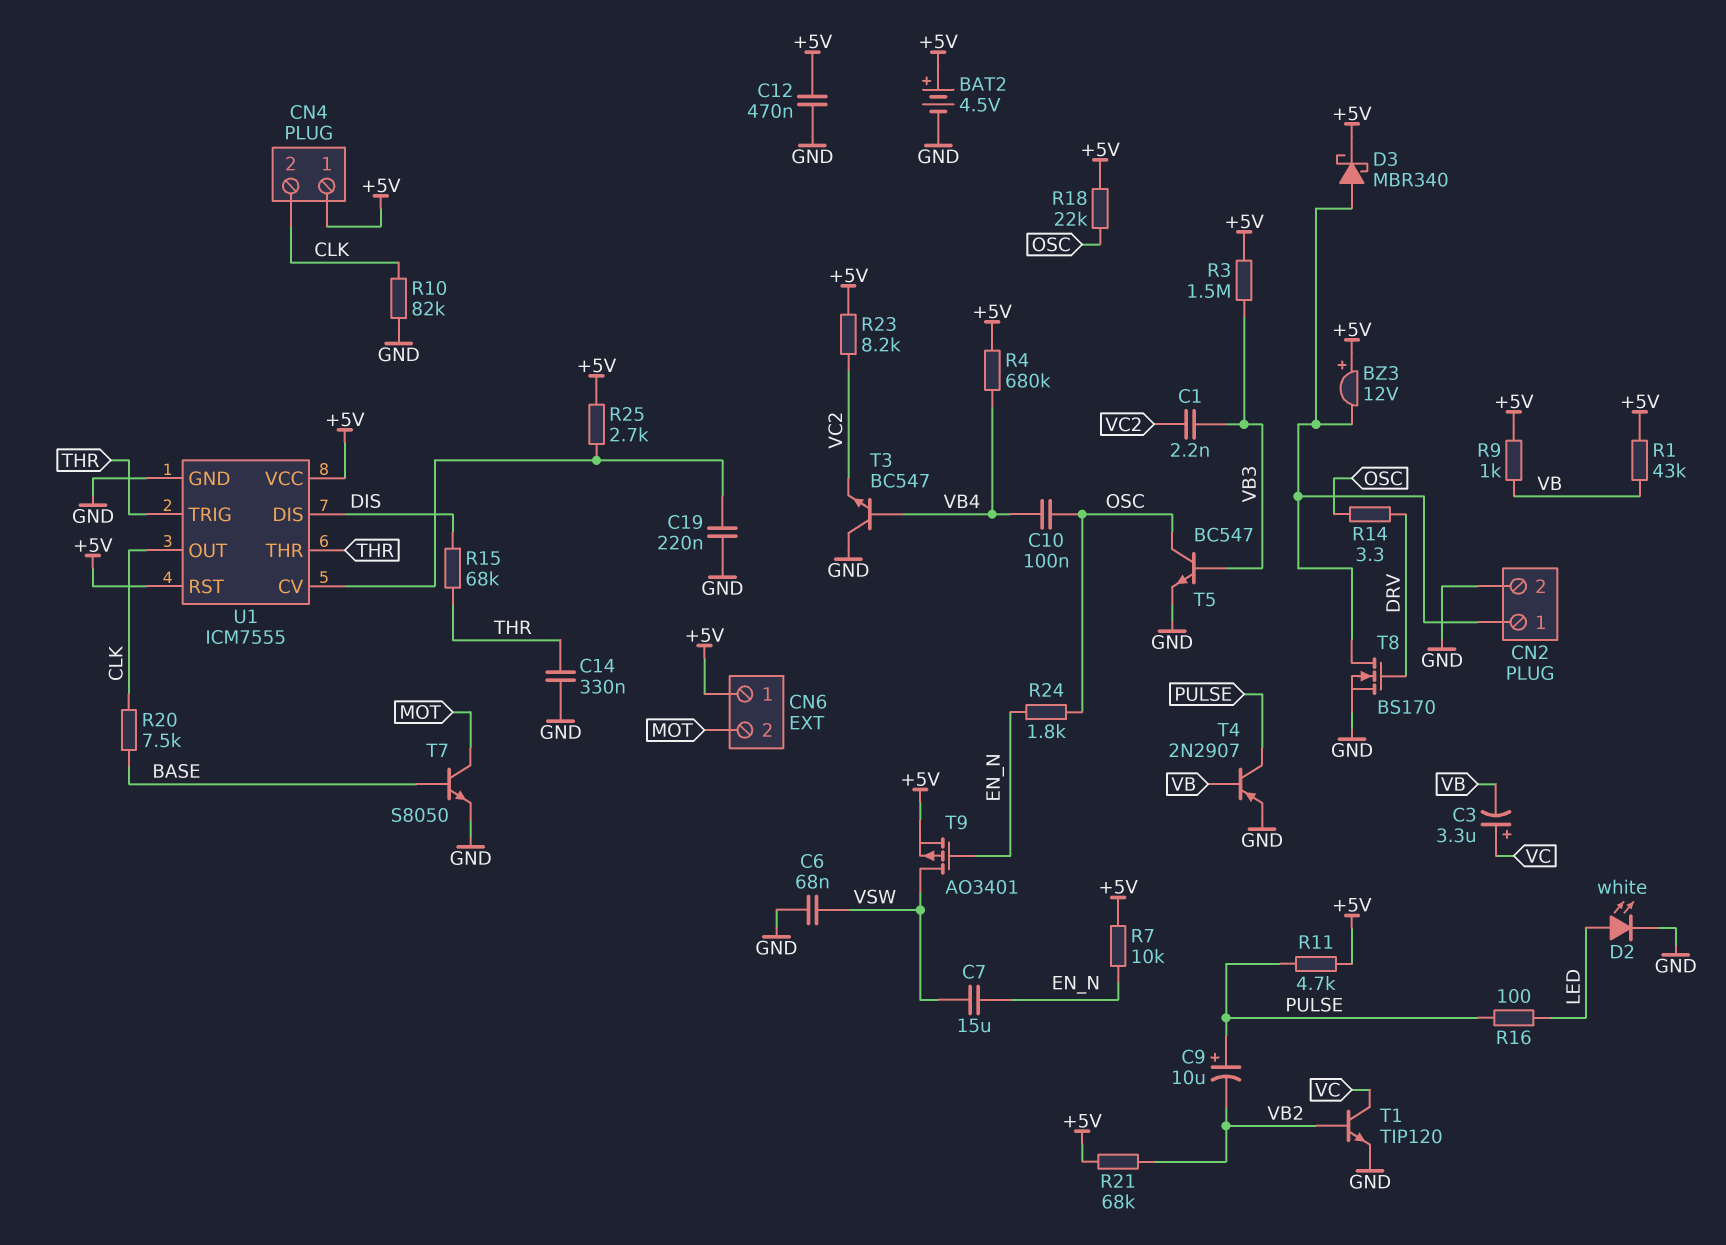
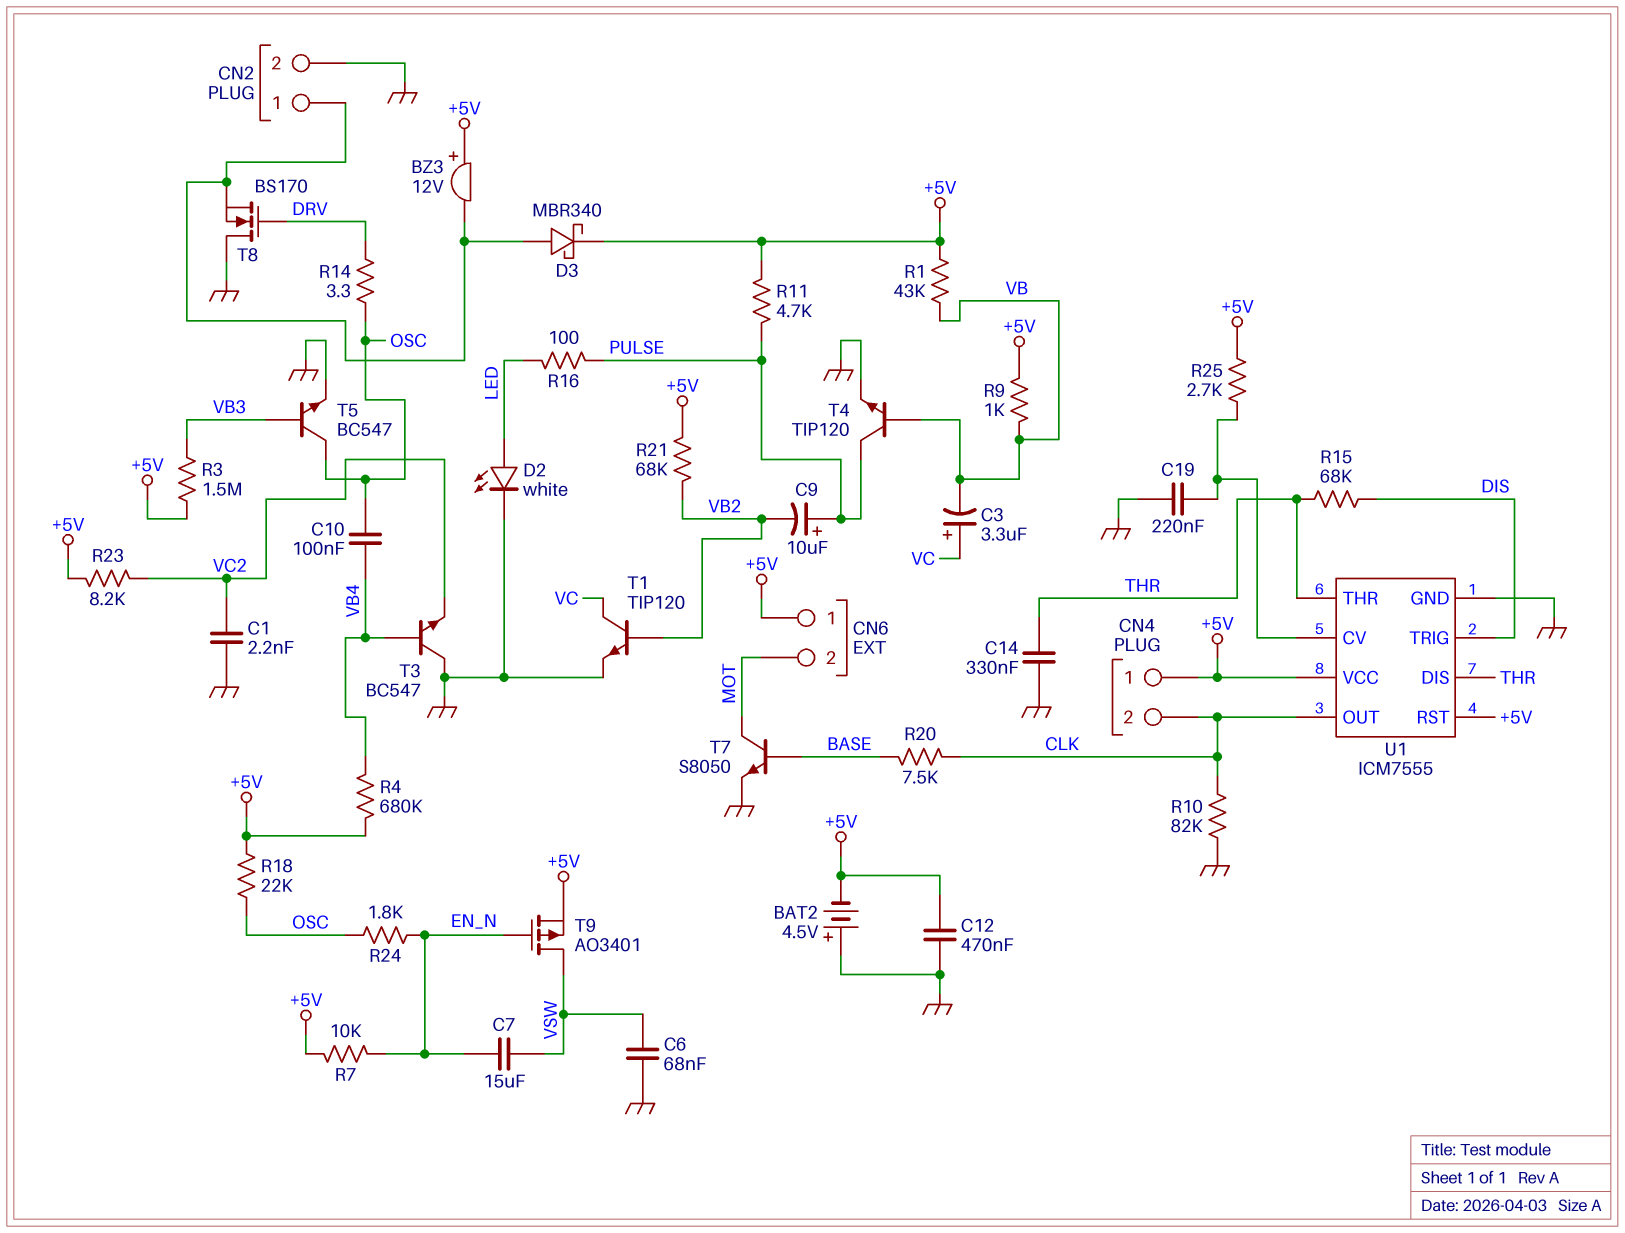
BAT2: 4.5V (plus +5V, minus GND) -> 4.5V (plus GND, minus +5V)
C1: 2.2nF (VB3, VC2) -> 2.2nF (GND, VC2)
T4: PNP 2N2907 (B VB, C PULSE, E GND) -> NPN TIP120 (B VB, C PULSE, E GND)
T8: NMOS BS170 (G DRV, D CN2/1, S GND) -> NMOS BS170 (G DRV, D GND, S CN2/1)
U1 pin DIS: DIS -> THR
U1 pin TRIG: THR -> DIS

